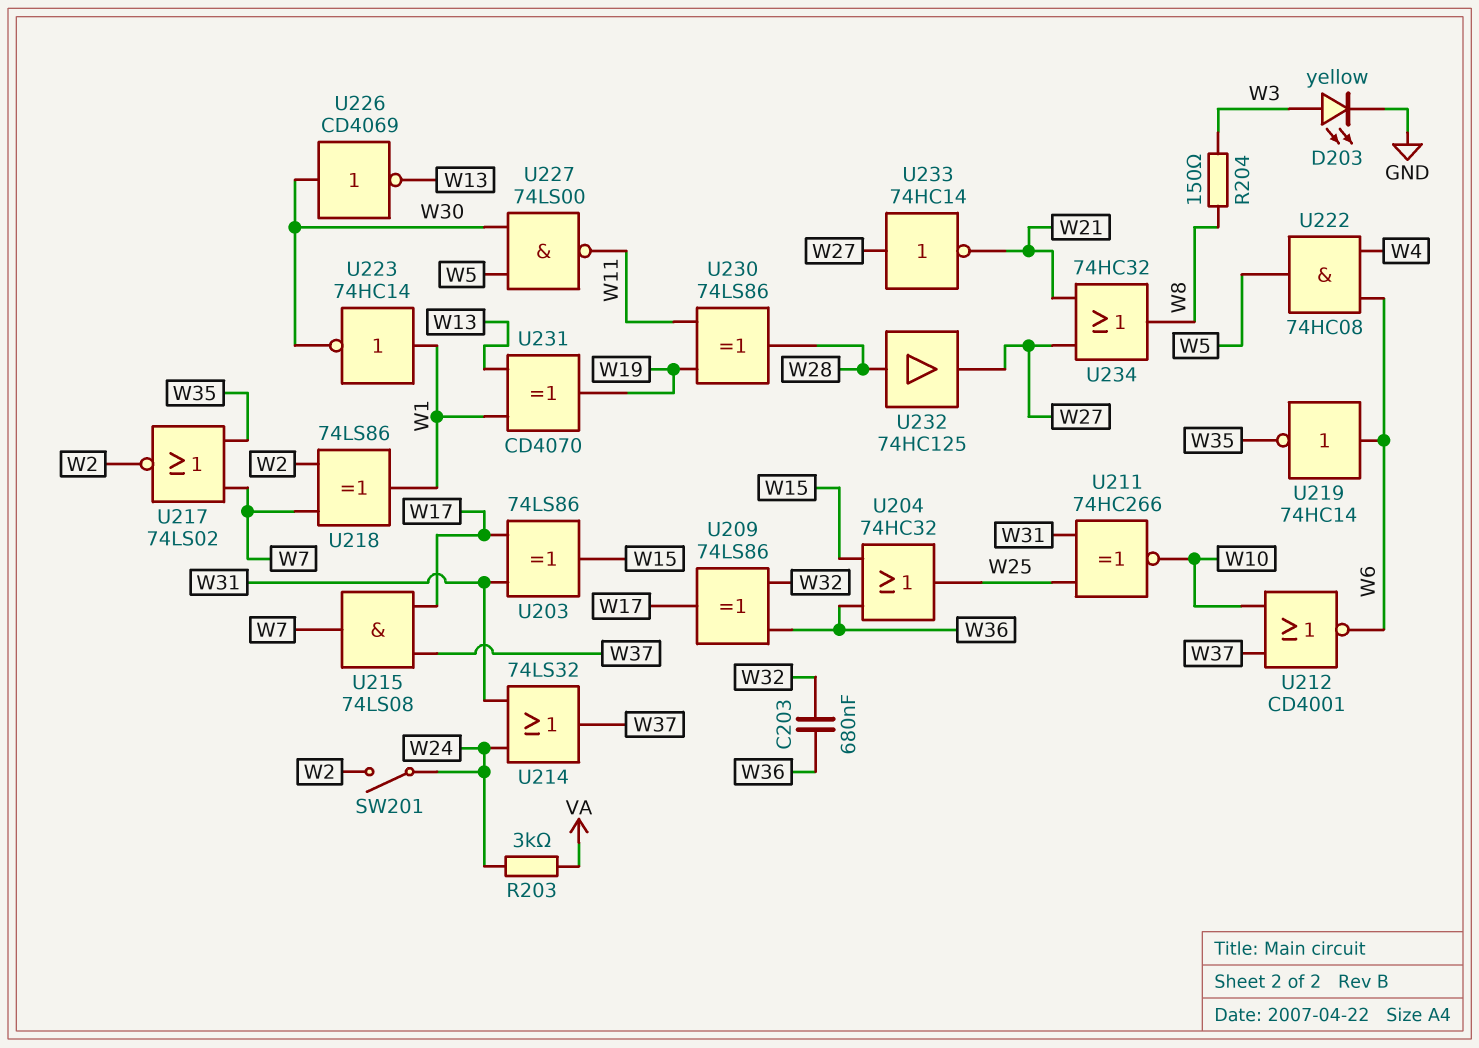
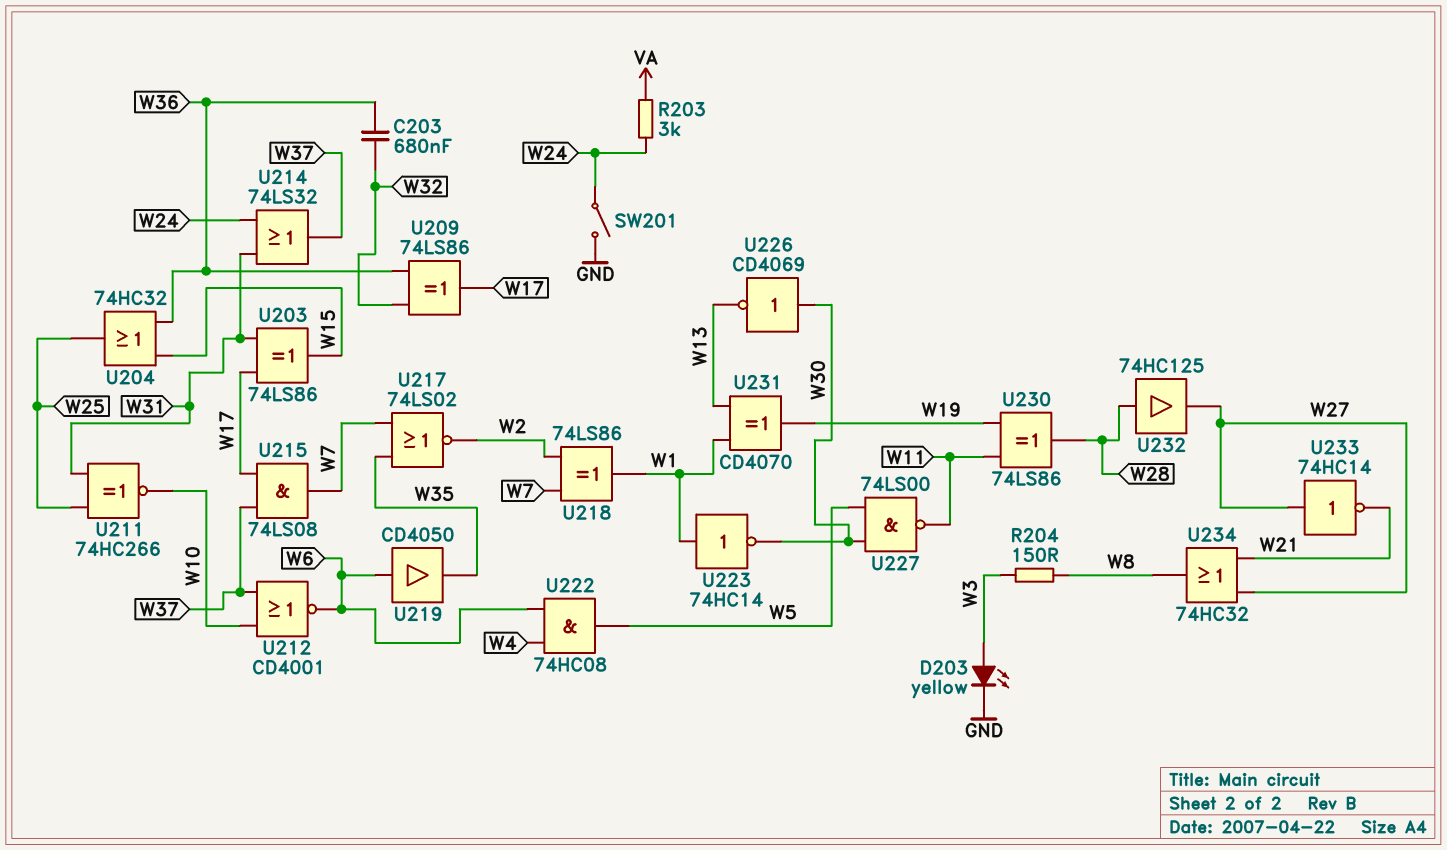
SW201: switch (W2, W24) -> switch (GND, W24)
U219: NOT 74HC14 (in W6, out W35) -> buffer CD4050 (in W6, out W35)

